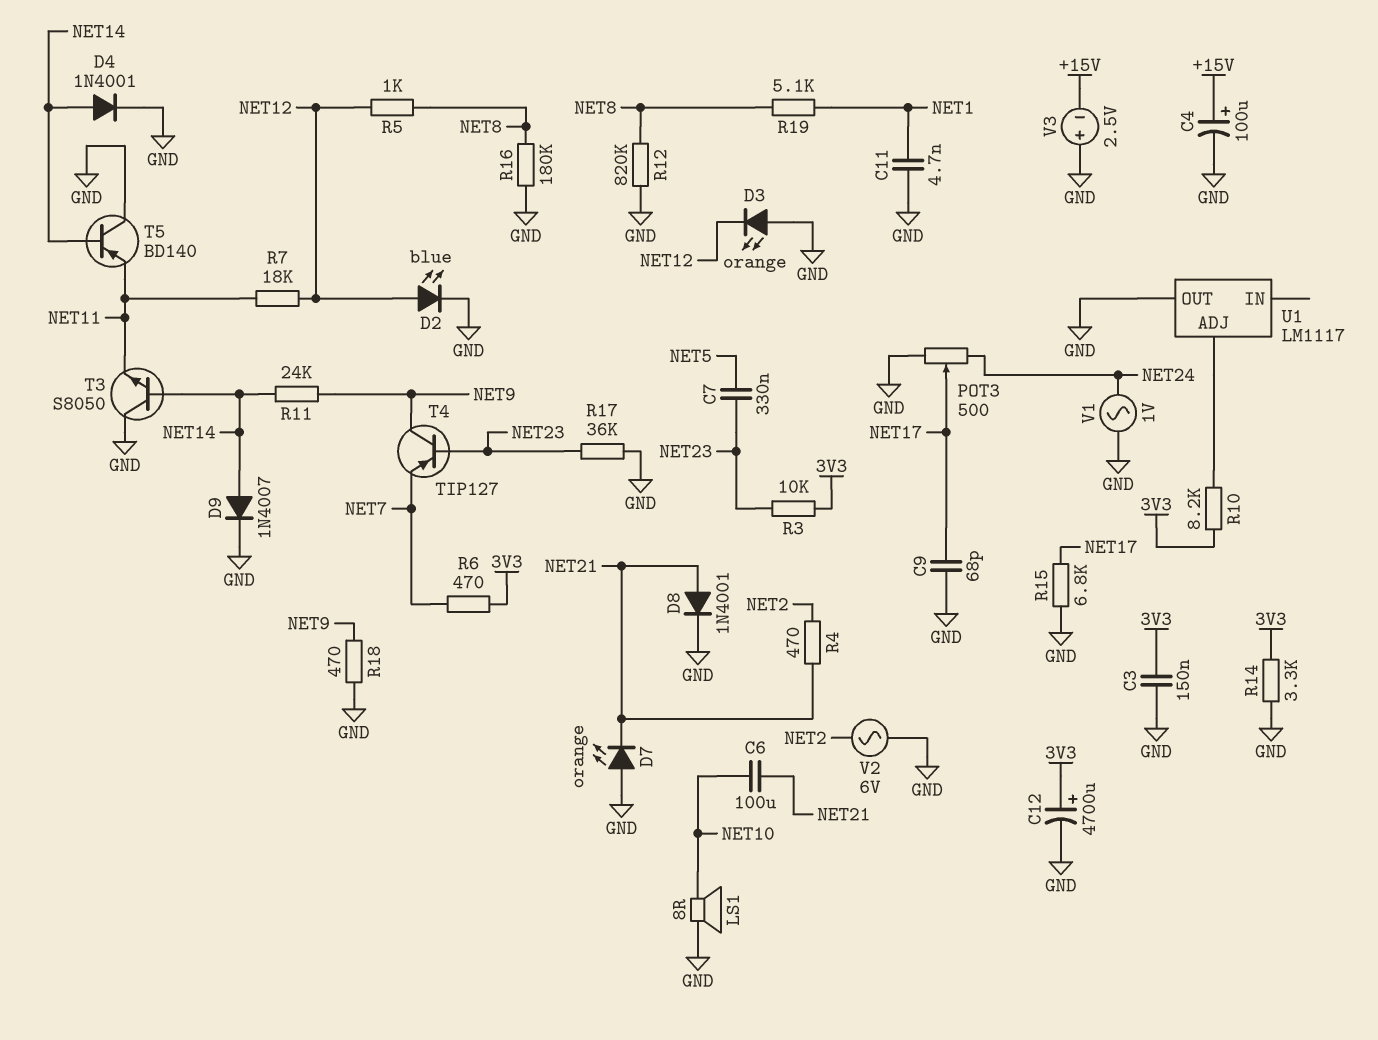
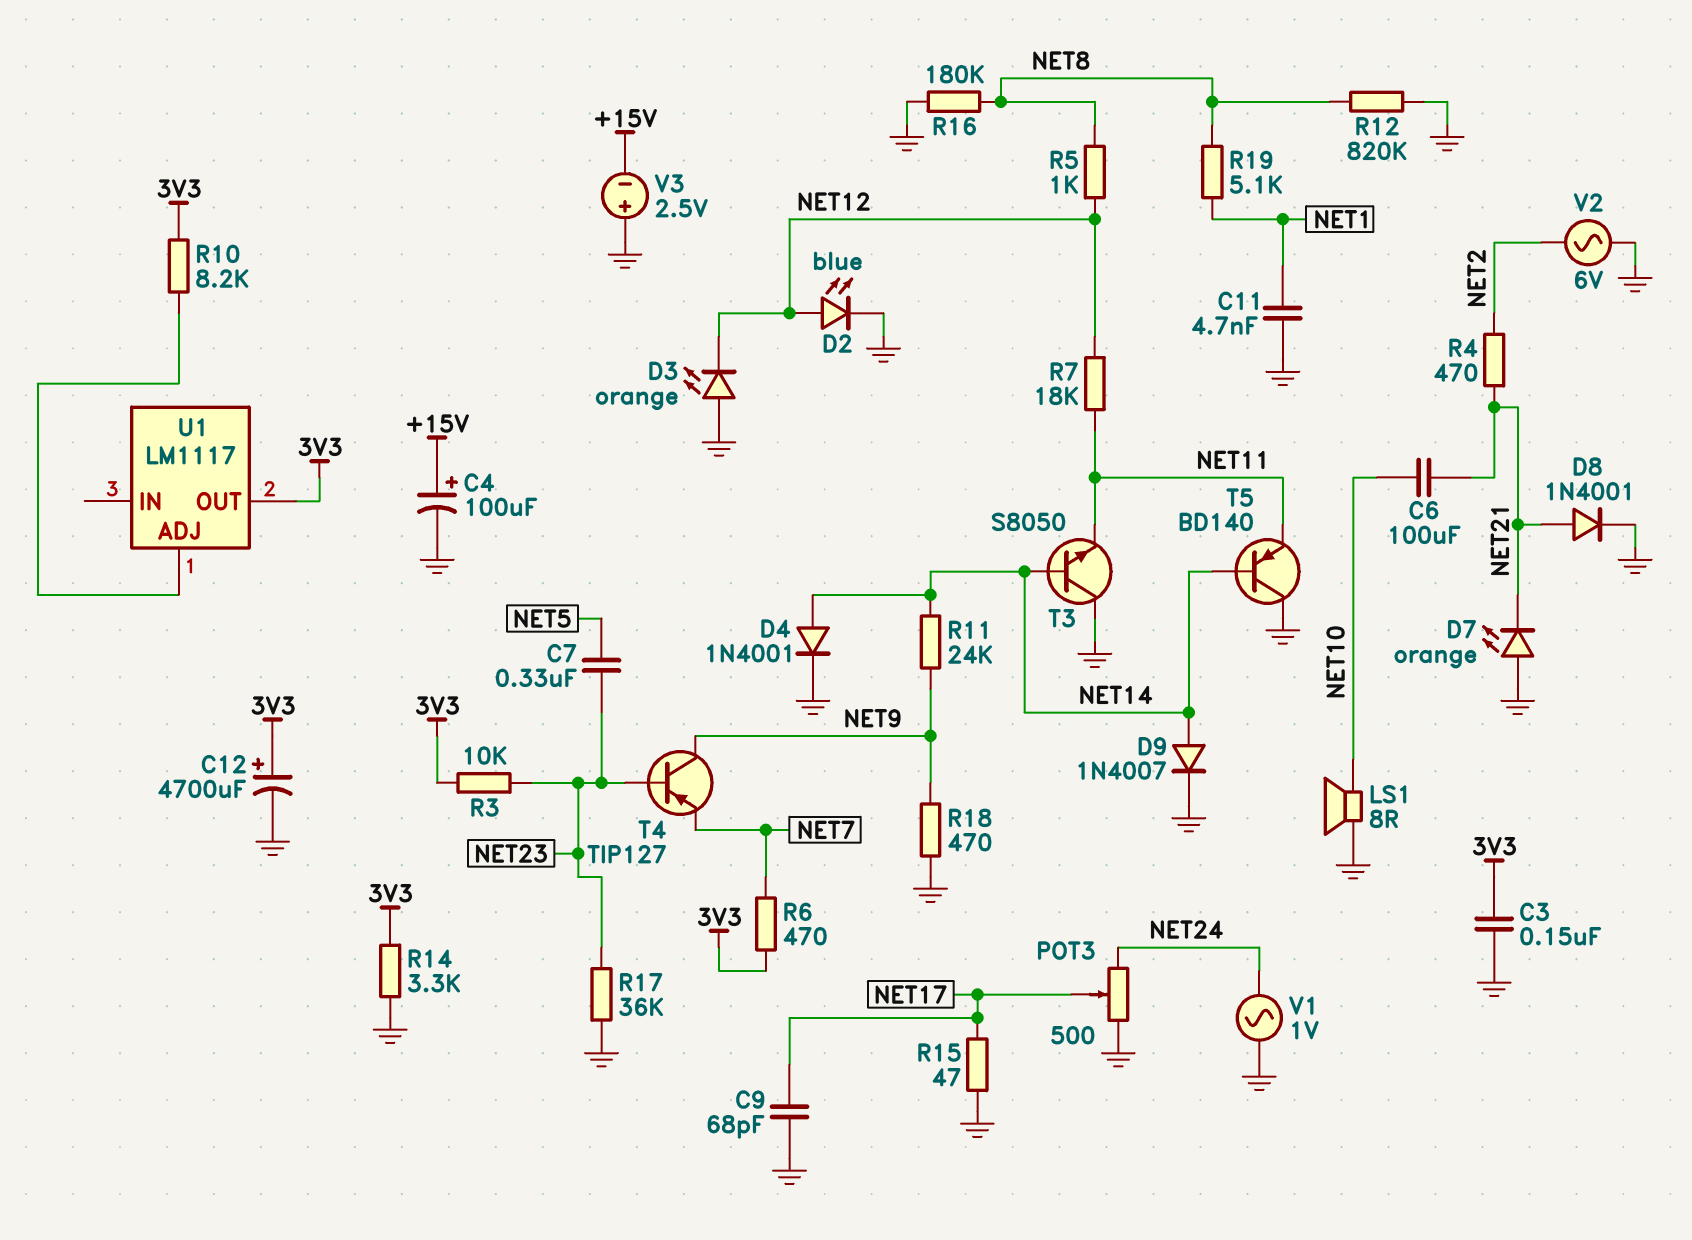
R15: 6.8k (GND, NET17) -> 47 (GND, NET17)
U1 pin OUT: GND -> 3V3

